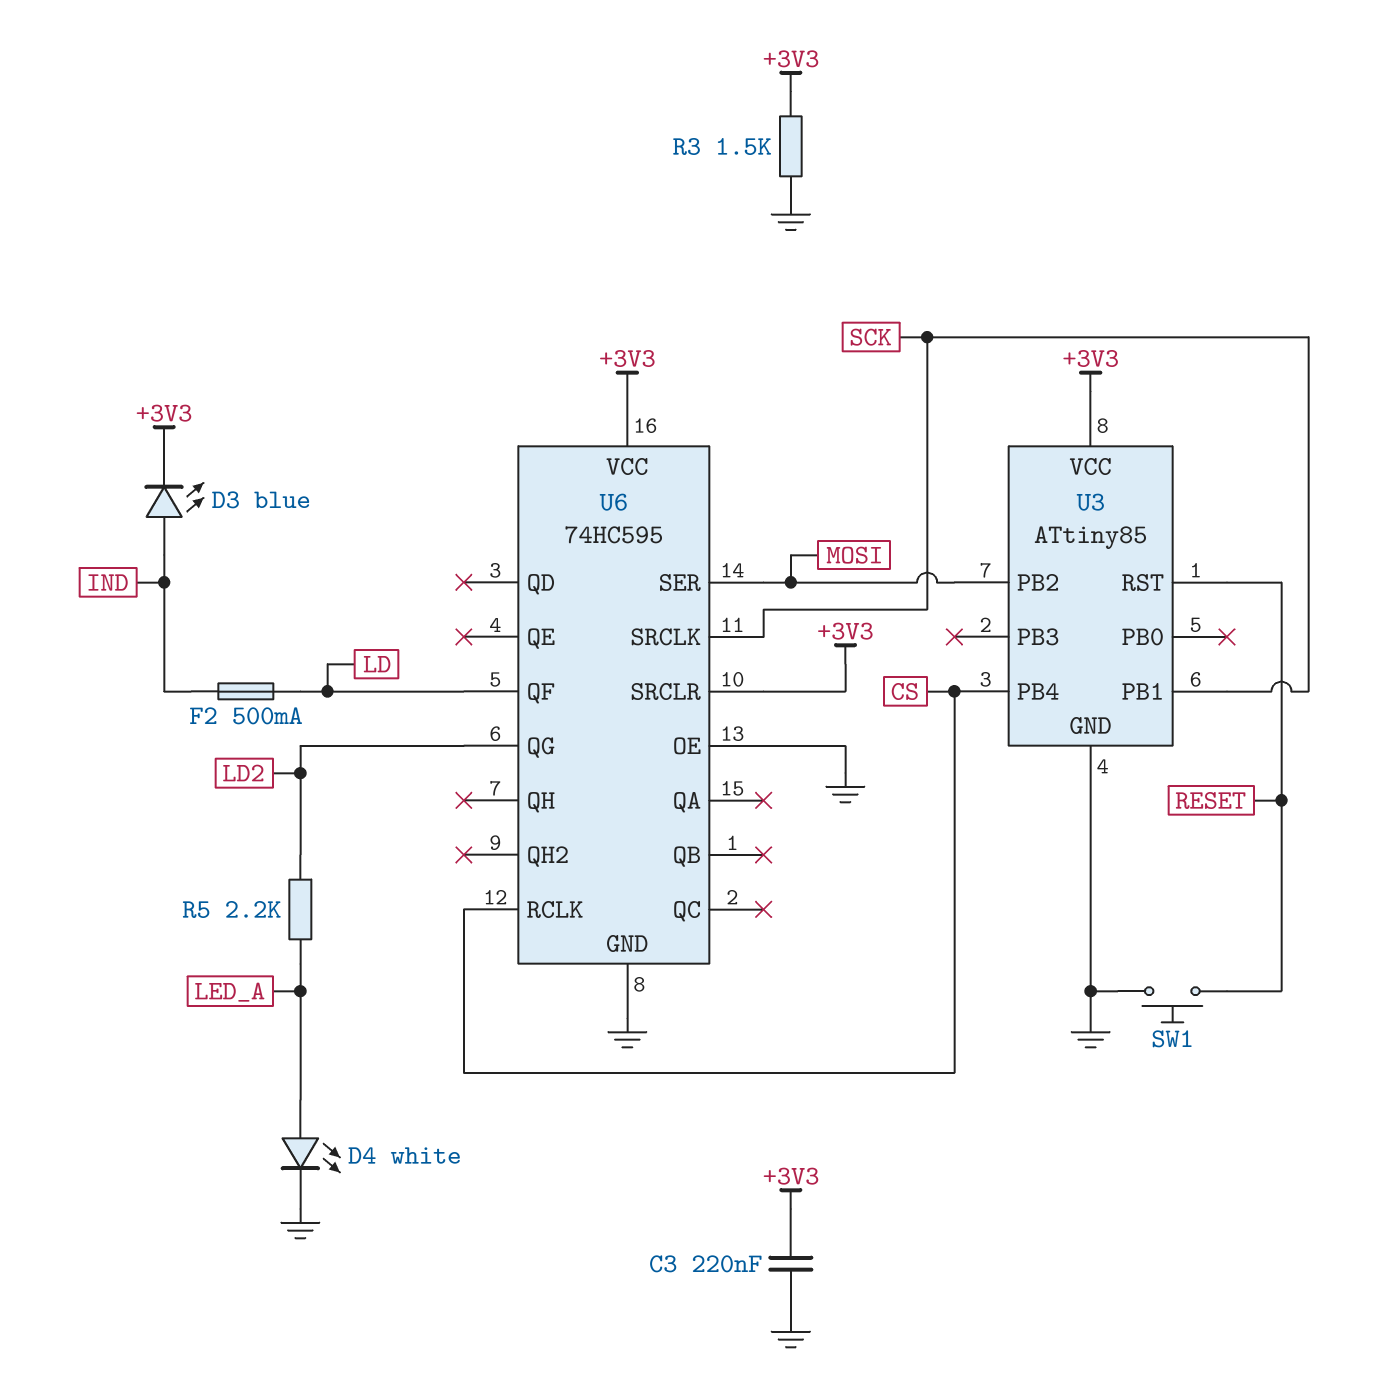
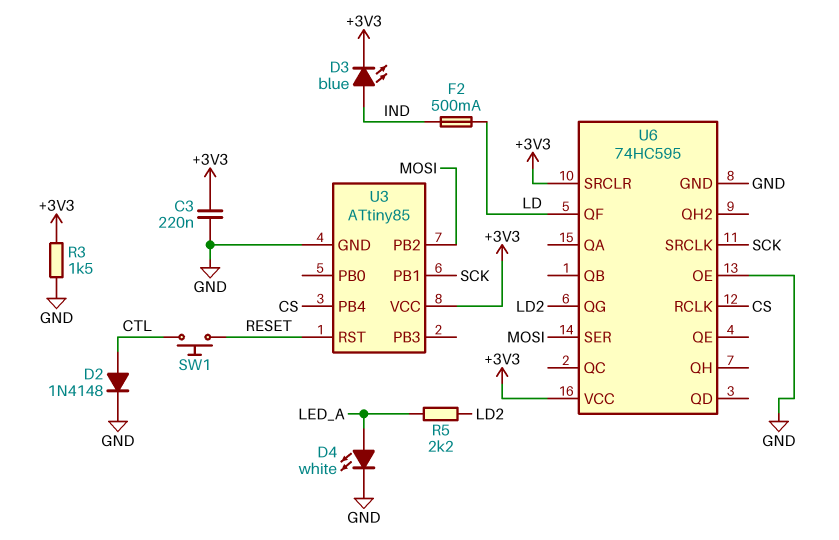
D2: none -> diode 1N4148 (A CTL, K GND)
SW1: button (GND, RESET) -> button (CTL, RESET)

